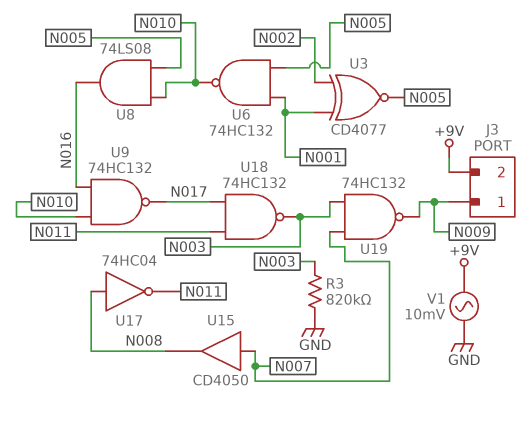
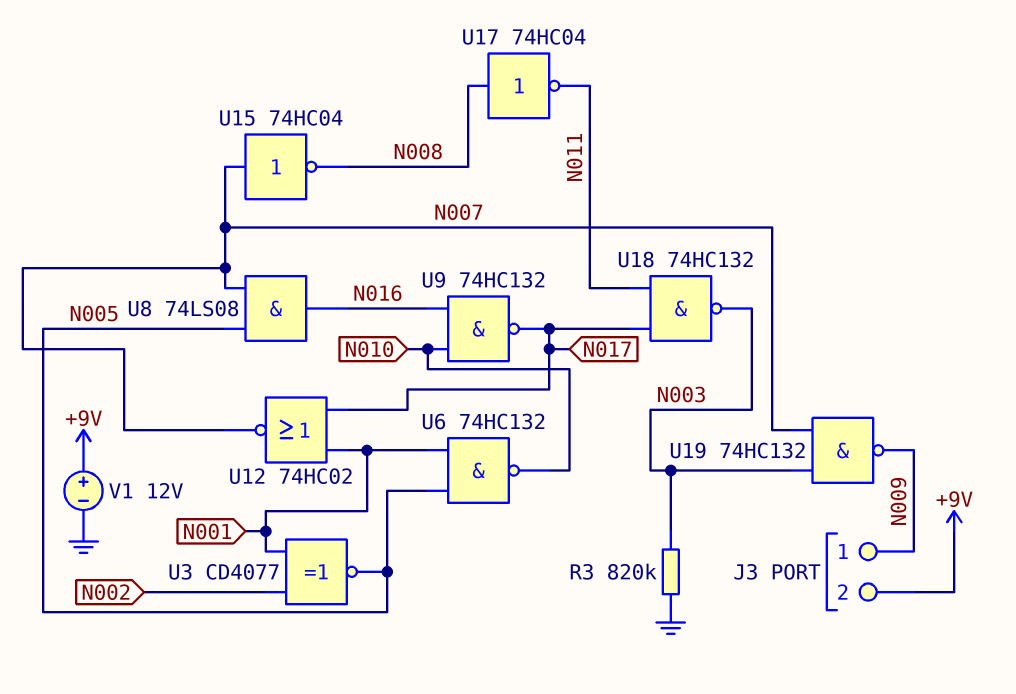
U8: AND 74LS08 (in N005, in N010, out N016) -> AND 74LS08 (in N005, in N007, out N016)
U12: none -> NOR 74HC02 (in N001, in N017, out N007)
U15: buffer CD4050 (in N007, out N008) -> NOT 74HC04 (in N007, out N008)
V1: AC 10mV (+9V, GND) -> 12V (plus +9V, minus GND)

